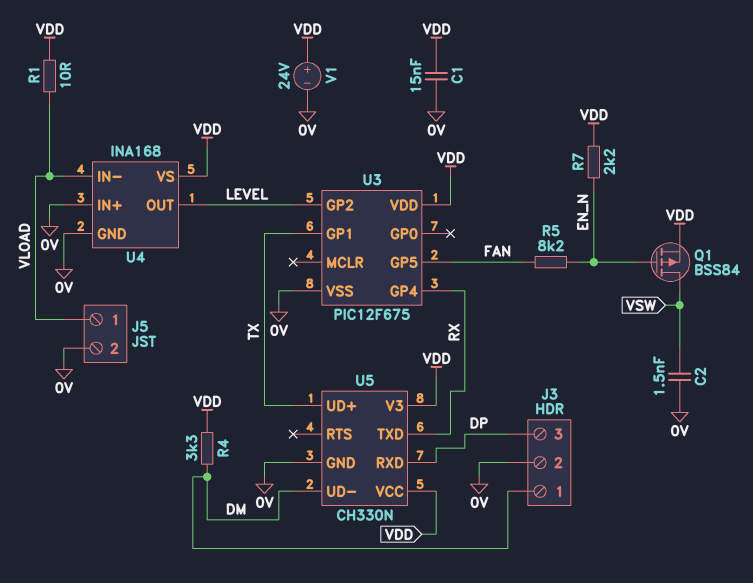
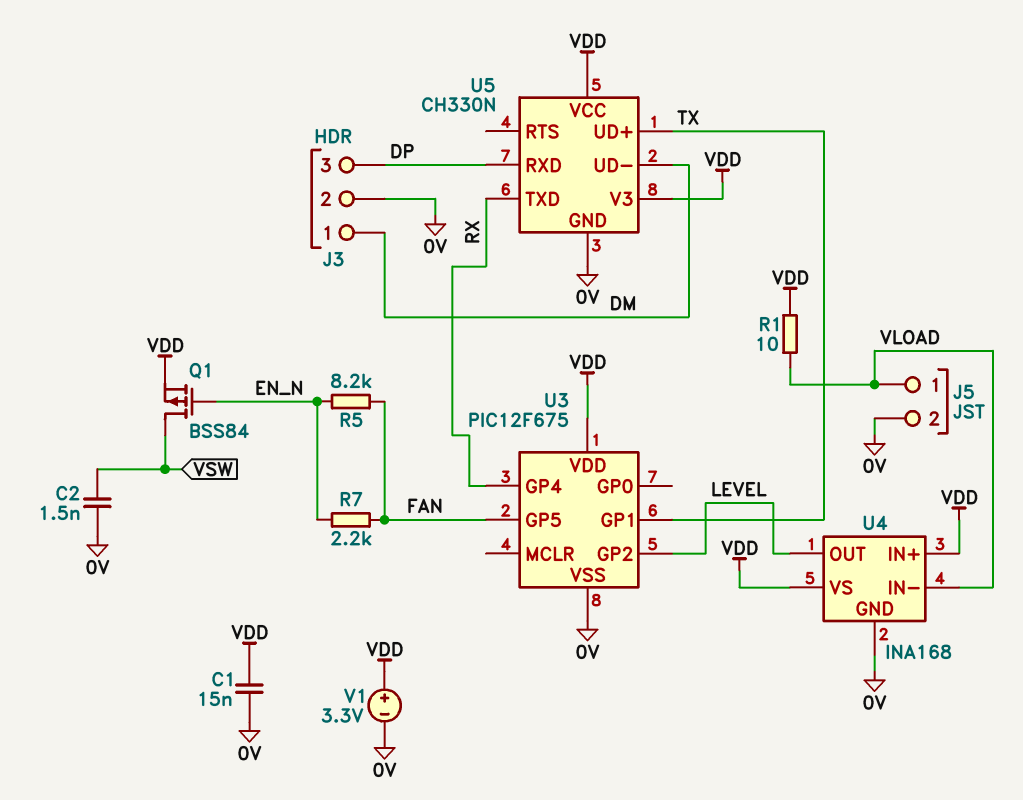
R4: 3.3k (DM, VDD) -> none
R7: 2.2k (EN_N, VDD) -> 2.2k (EN_N, FAN)
U4 pin IN+: 0V -> VDD
V1: 24V (plus VDD, minus 0V) -> 3.3V (plus VDD, minus 0V)

